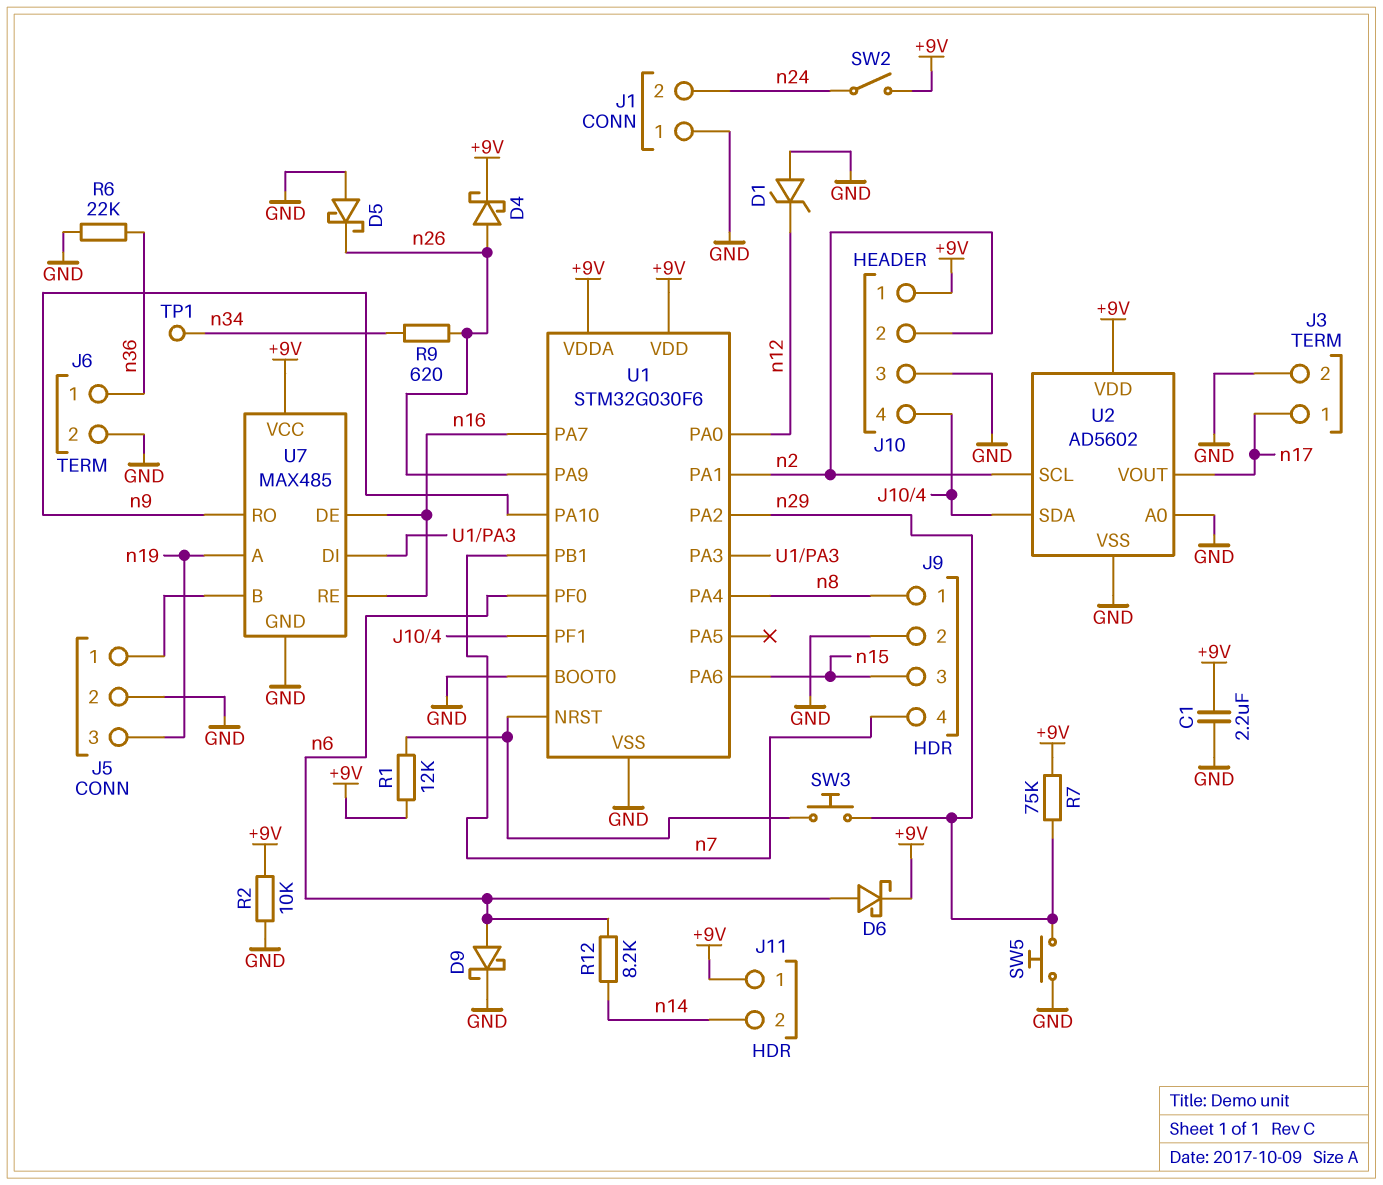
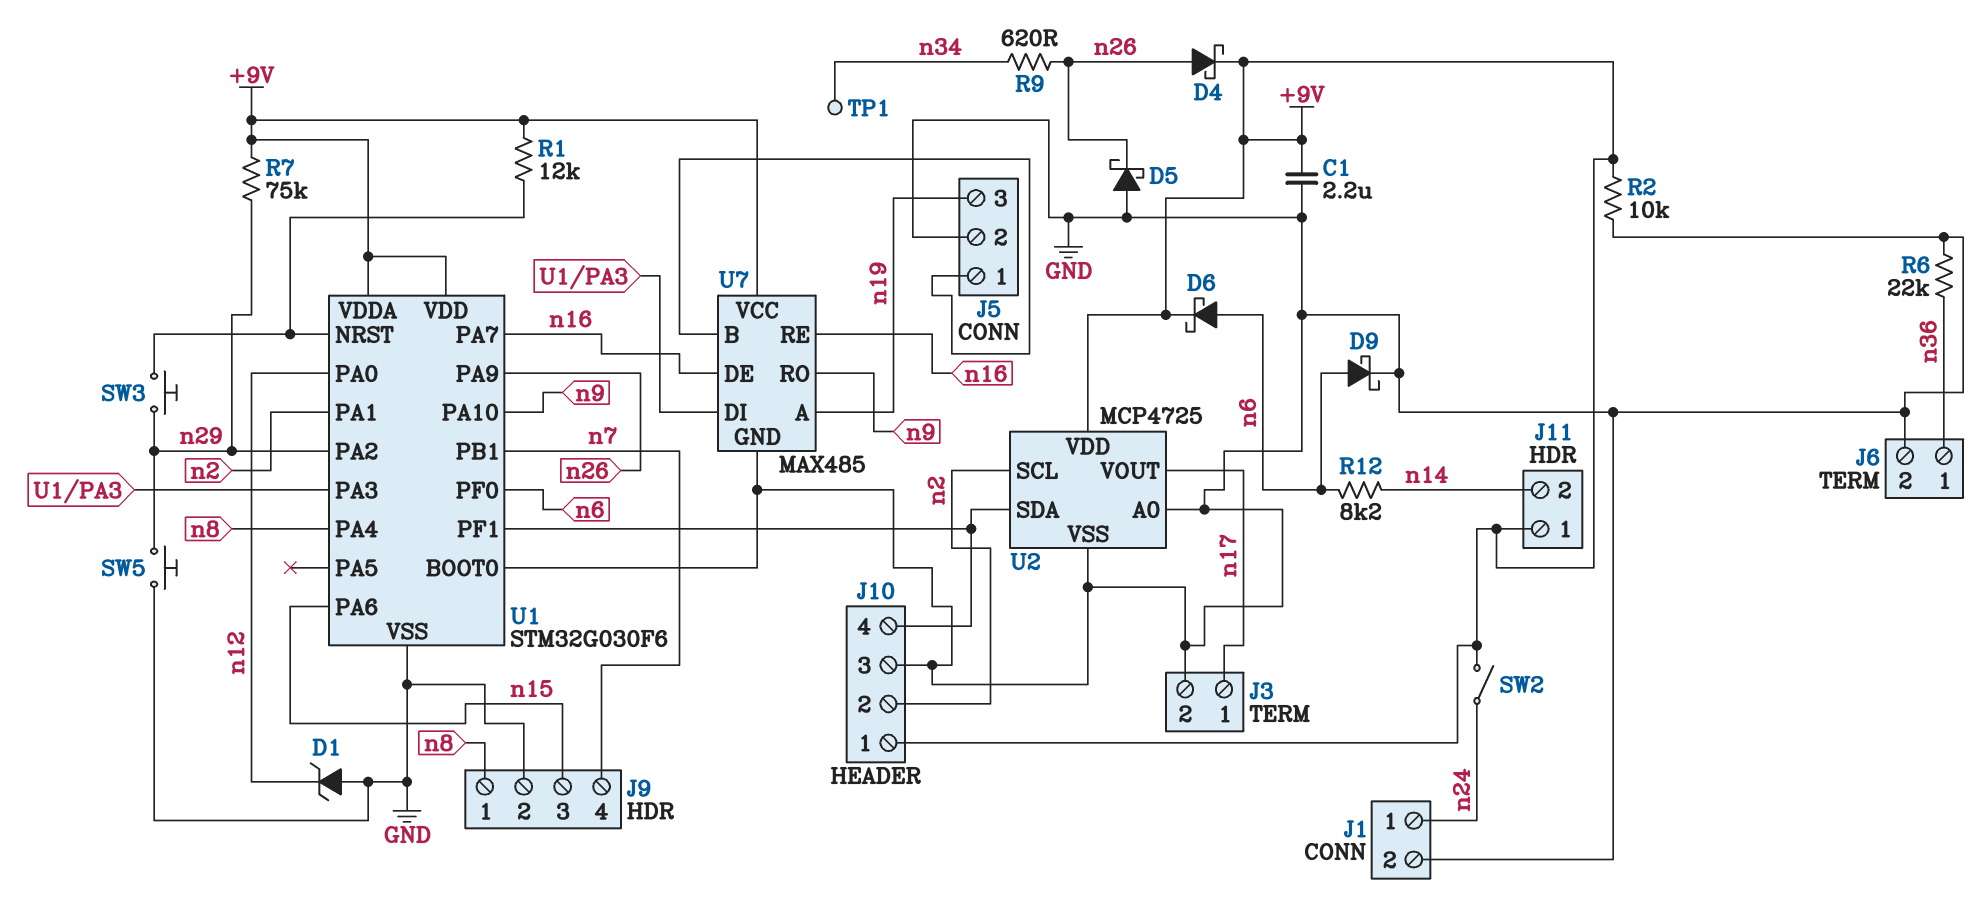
J1 pin 1: GND -> n24
J1 pin 2: n24 -> GND
U2: AD5602 -> MCP4725

